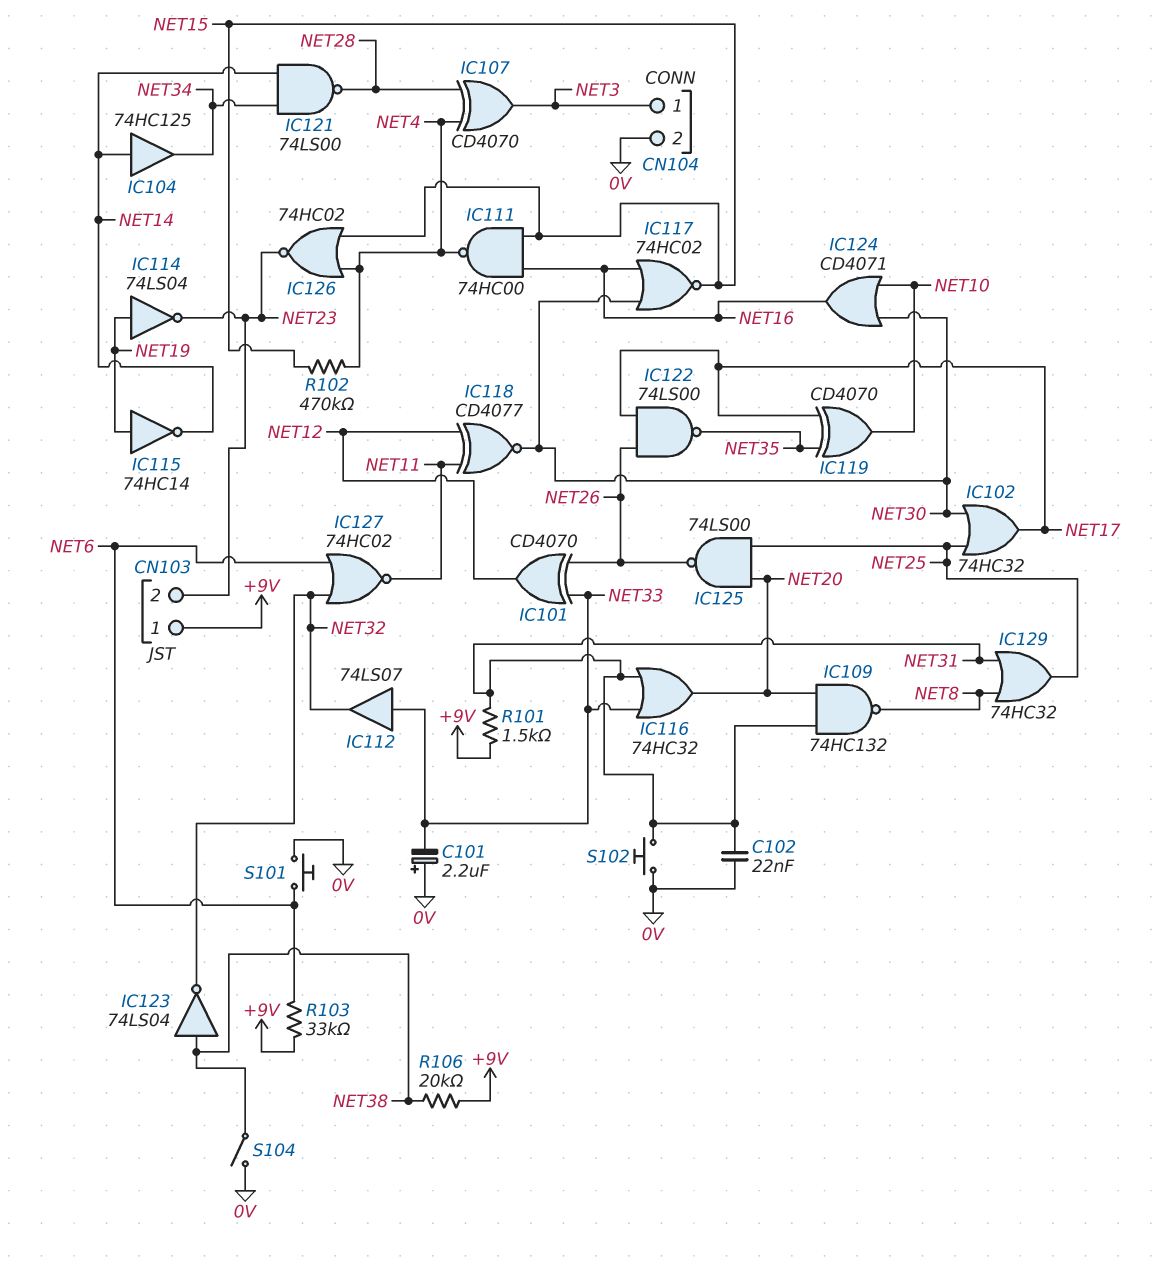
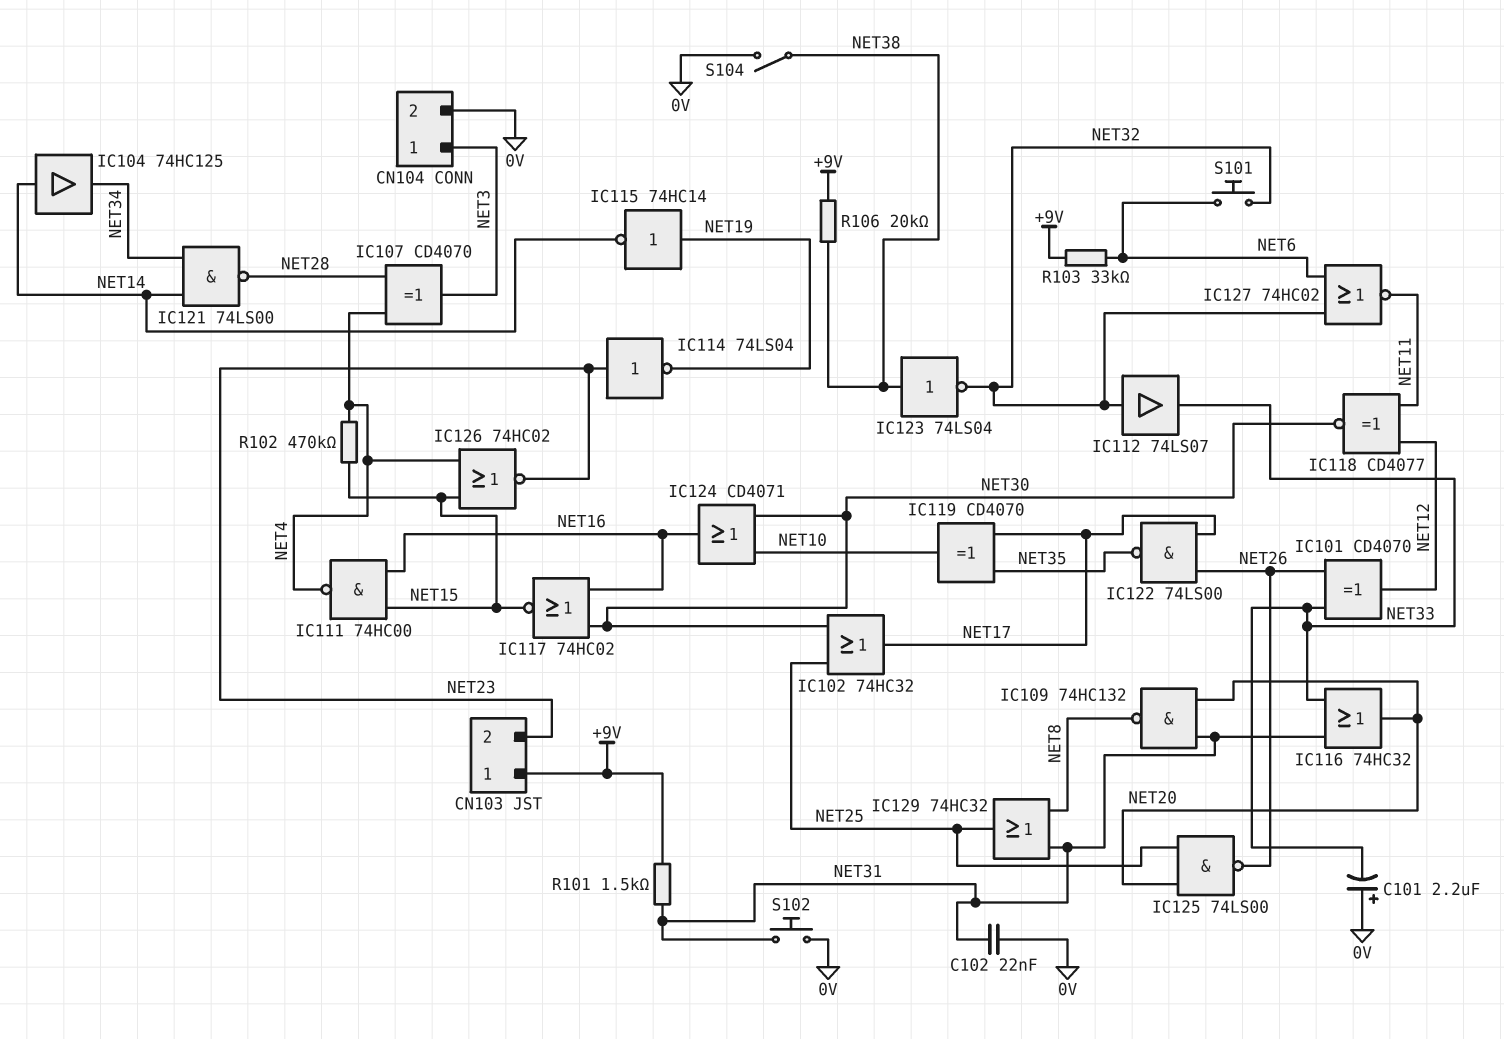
IC112: buffer 74LS07 (in NET33, out NET32) -> buffer 74LS07 (in NET32, out NET33)
IC114: NOT 74LS04 (in NET19, out NET23) -> NOT 74LS04 (in NET23, out NET19)
S101: button (0V, NET6) -> button (NET6, NET32)

